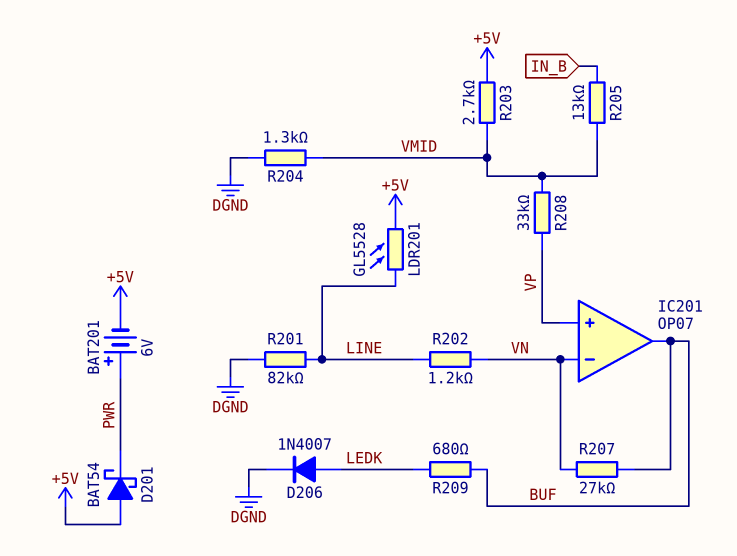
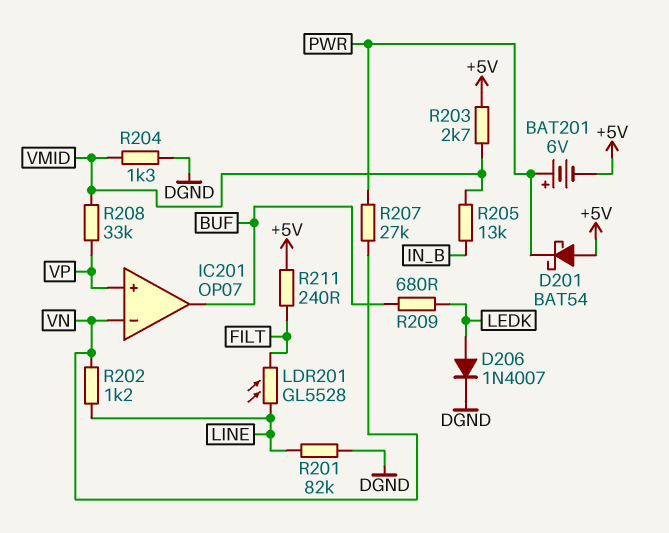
LDR201: GL5528 (+5V, LINE) -> GL5528 (FILT, LINE)
R207: 27k (BUF, VN) -> 27k (PWR, VN)
R211: none -> 240 (+5V, FILT)

